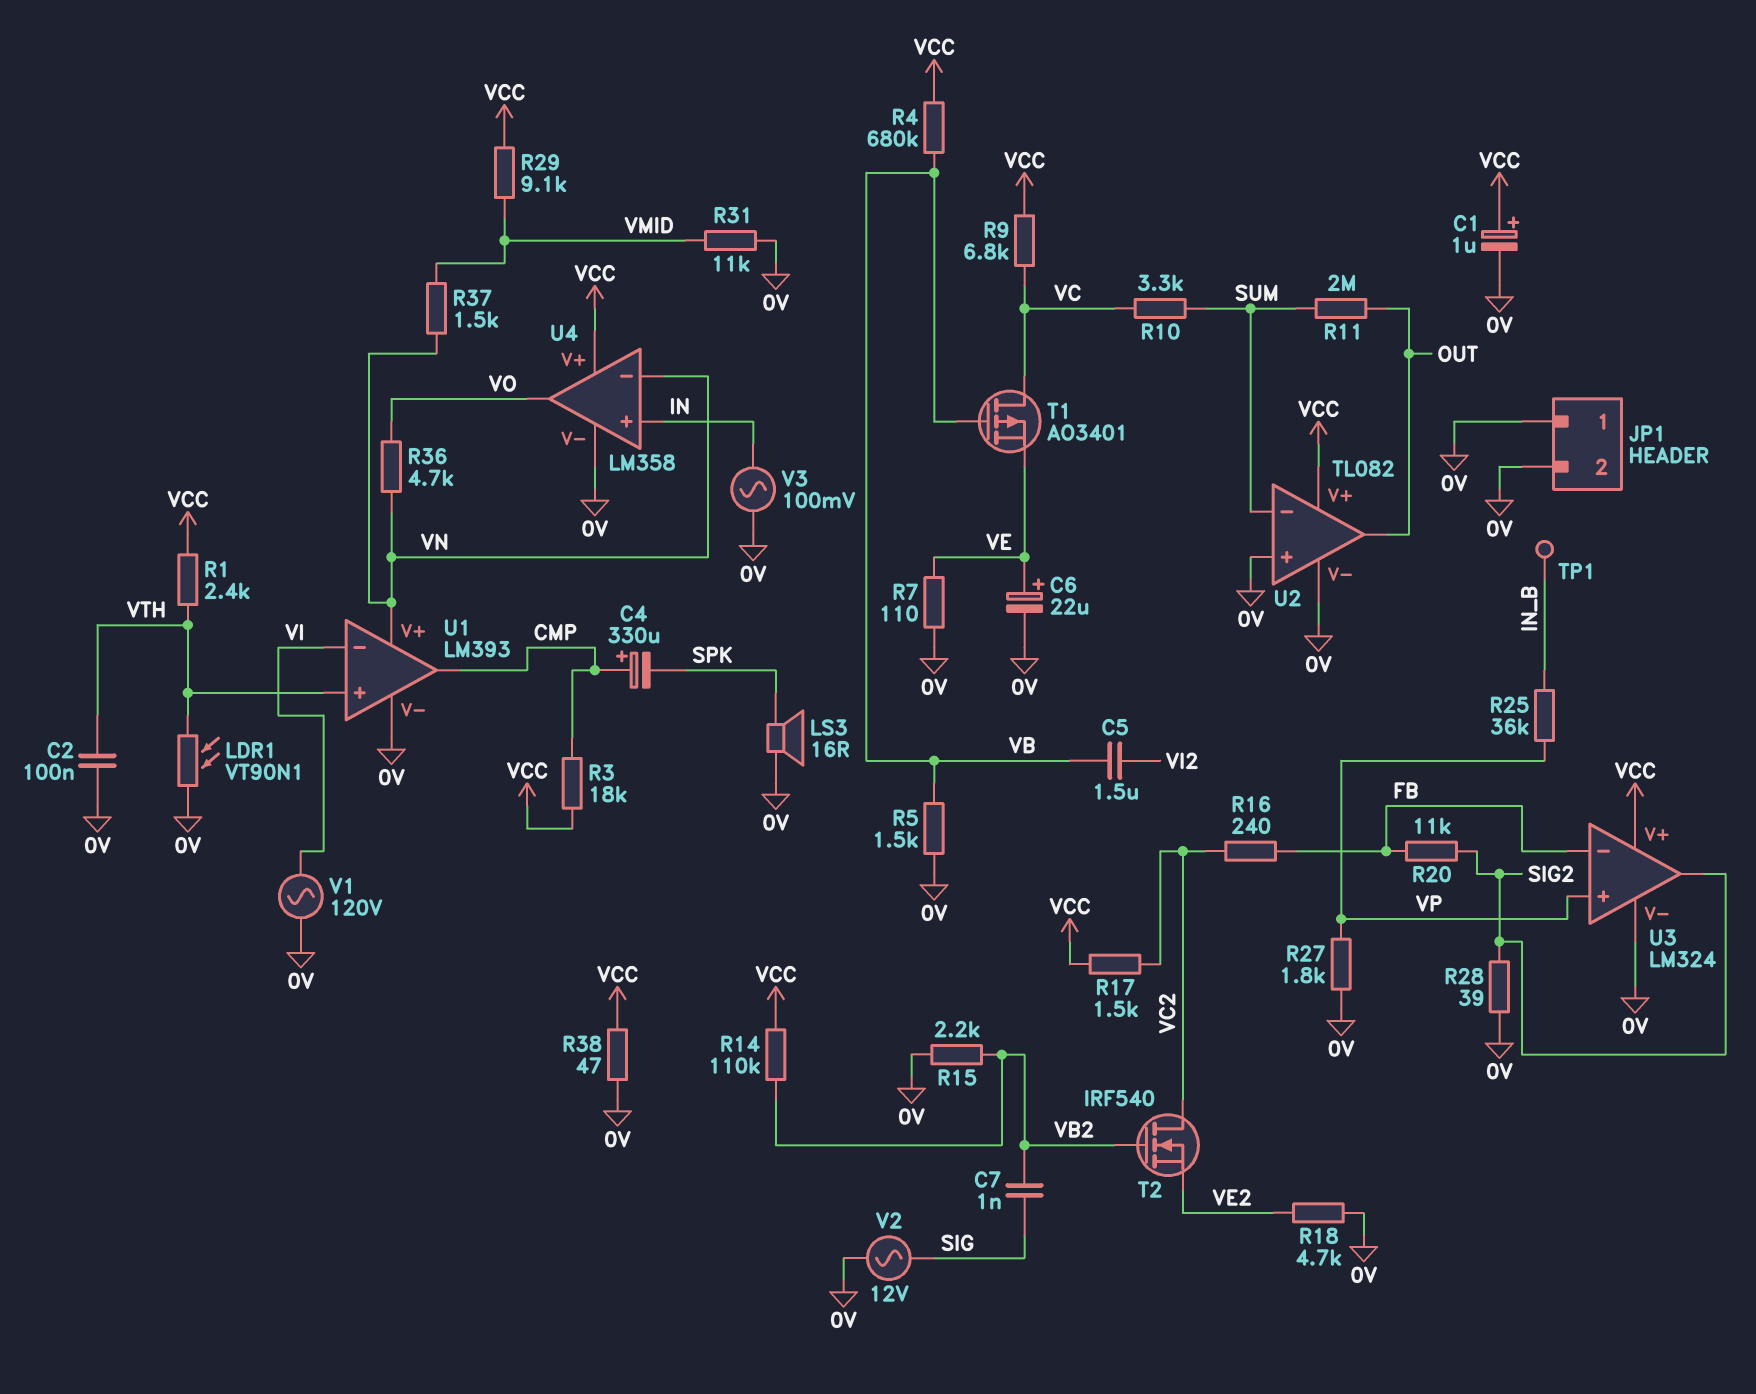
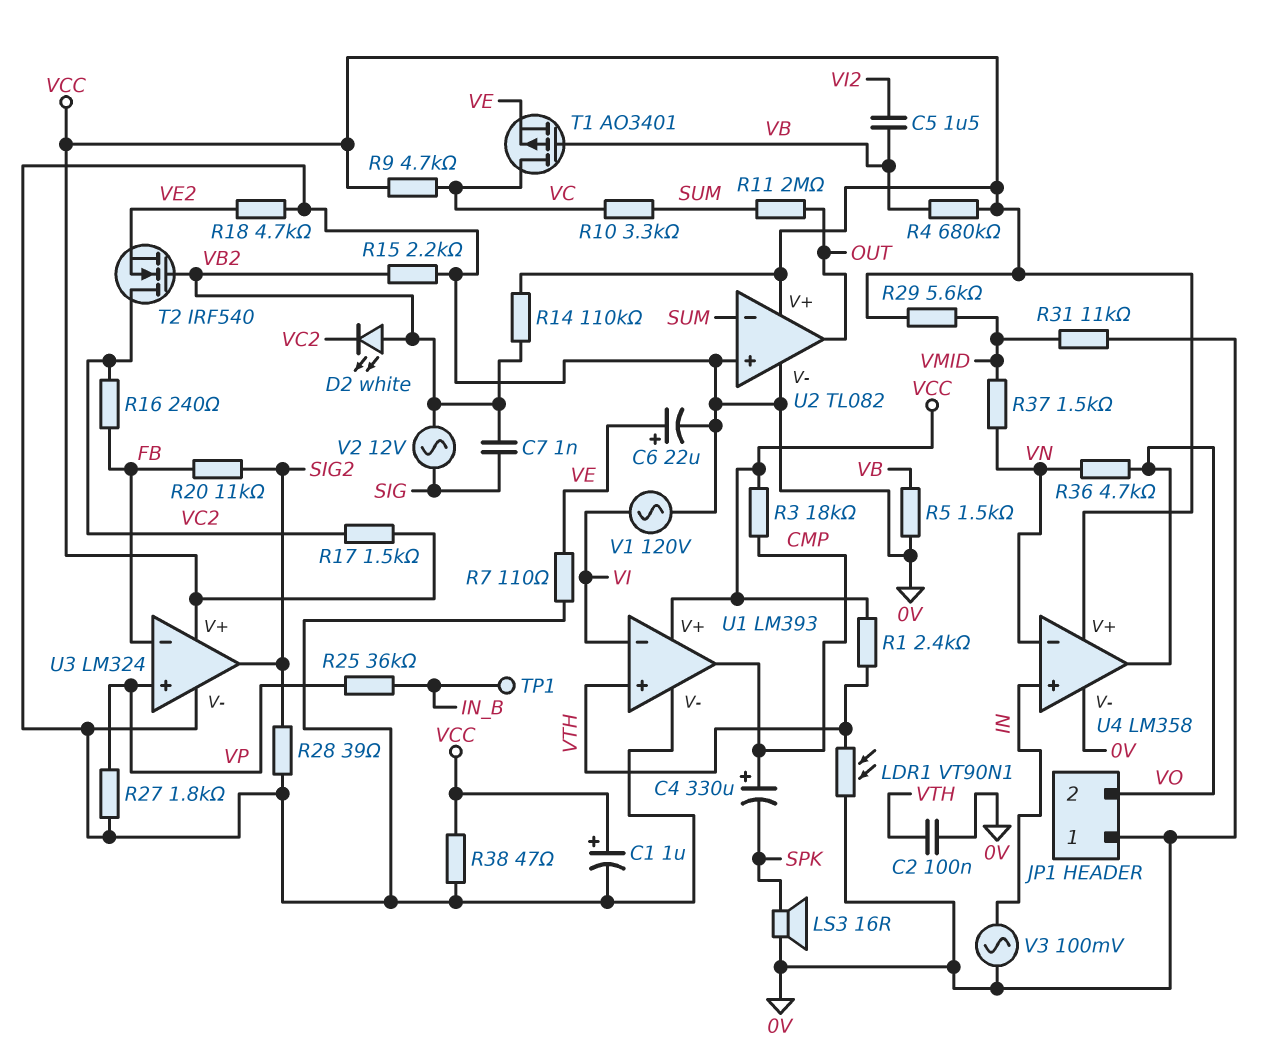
D2: none -> LED white (A VB2, K VC2)
JP1 pin 2: 0V -> VO
R9: 6.8k (VC, VCC) -> 4.7k (VC, VCC)
R29: 9.1k (VCC, VMID) -> 5.6k (VCC, VMID)
U1 pin V+: VN -> VCC
V2: AC 12V (0V, SIG) -> AC 12V (SIG, VB2)

